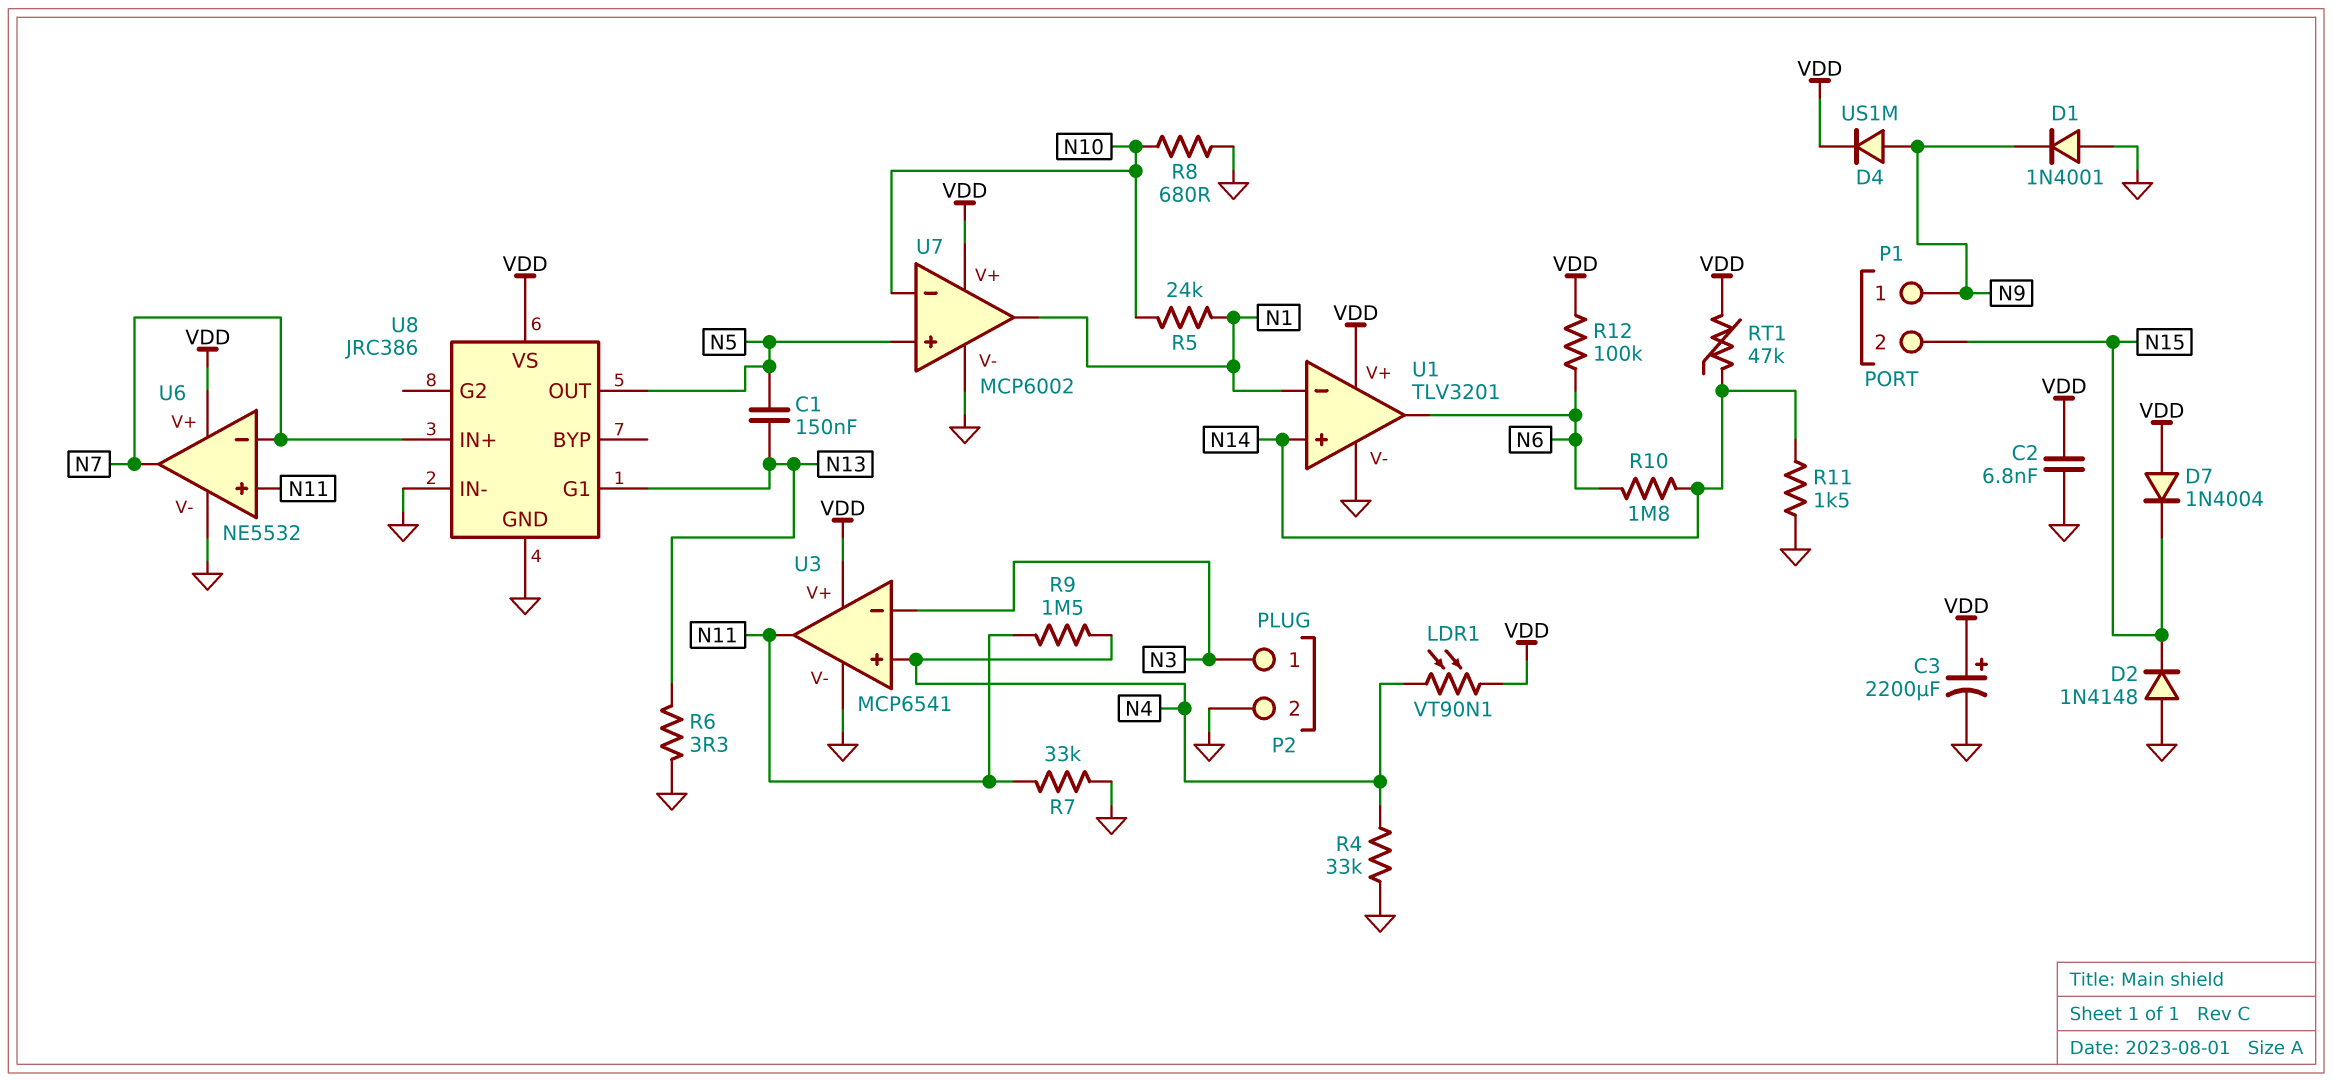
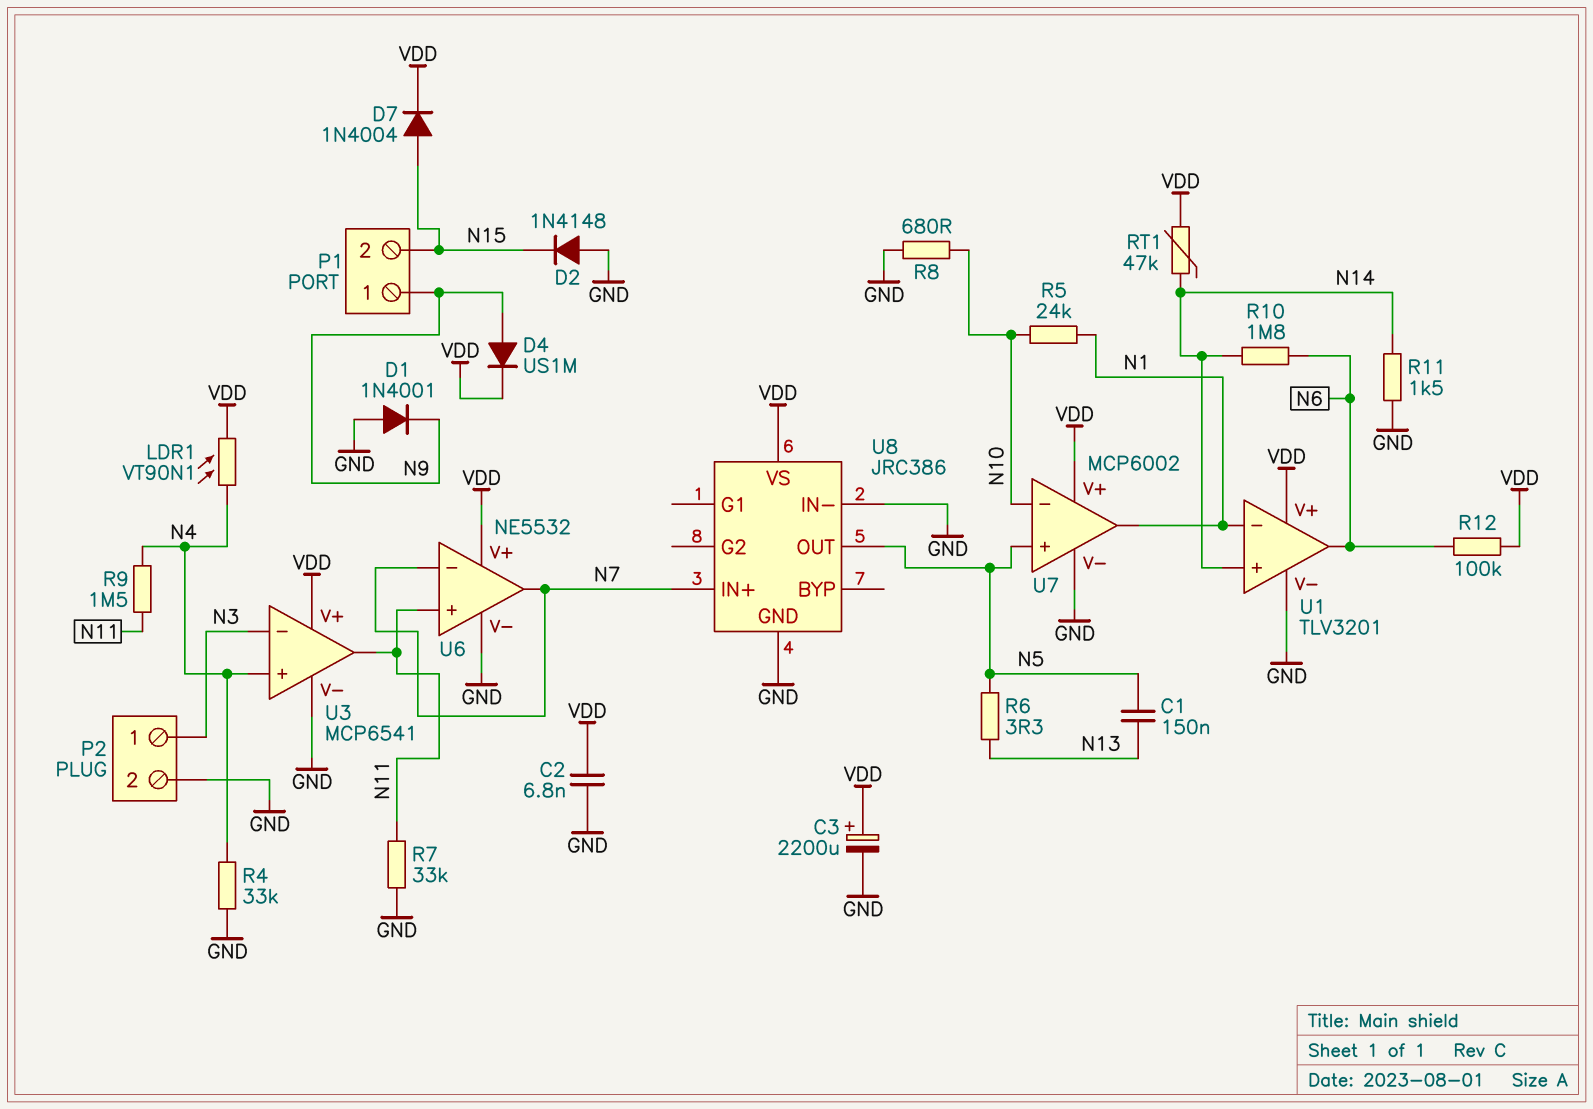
D7: diode 1N4004 (A VDD, K N15) -> diode 1N4004 (A N15, K VDD)
R6: 3.3 (GND, N13) -> 3.3 (N5, N13)
U8 pin G1: N13 -> none

